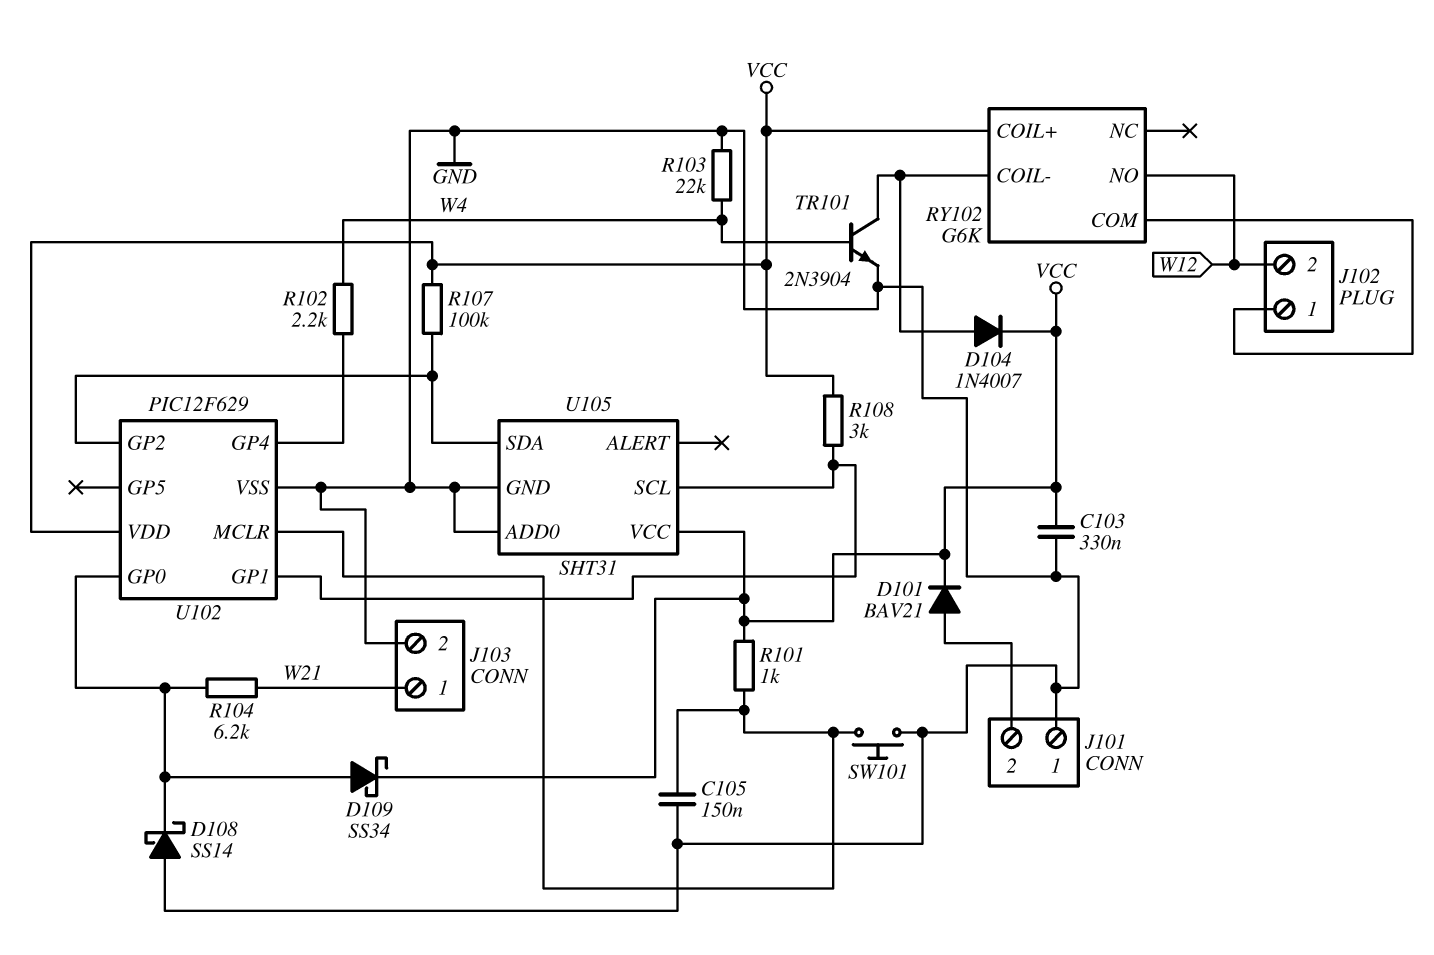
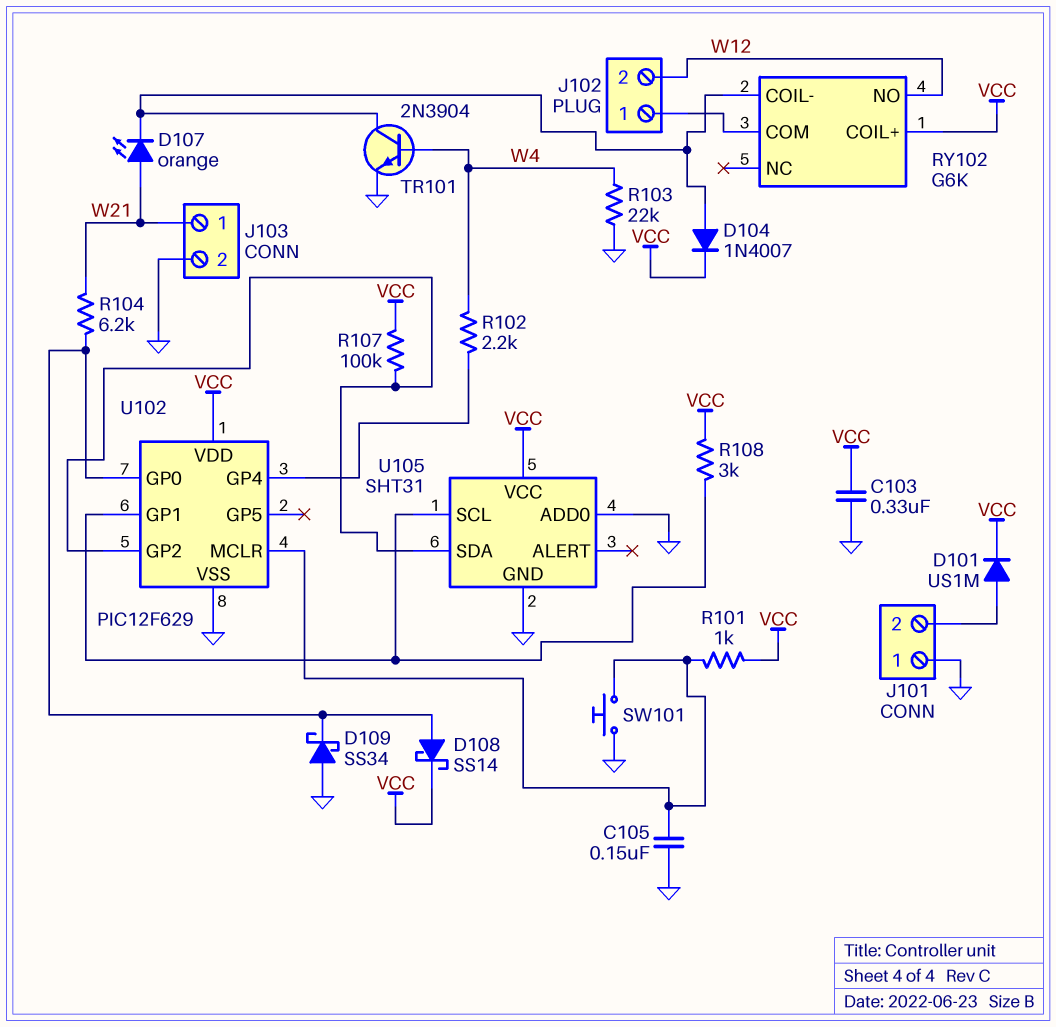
D101: diode BAV21 (A J101/2, K VCC) -> diode US1M (A J101/2, K VCC)
D107: none -> LED orange (A W21, K RY102/COIL-)
D108: schottky SS14 (A GND, K U102/GP0) -> schottky SS14 (A U102/GP0, K VCC)
D109: schottky SS34 (A U102/GP0, K VCC) -> schottky SS34 (A GND, K U102/GP0)

